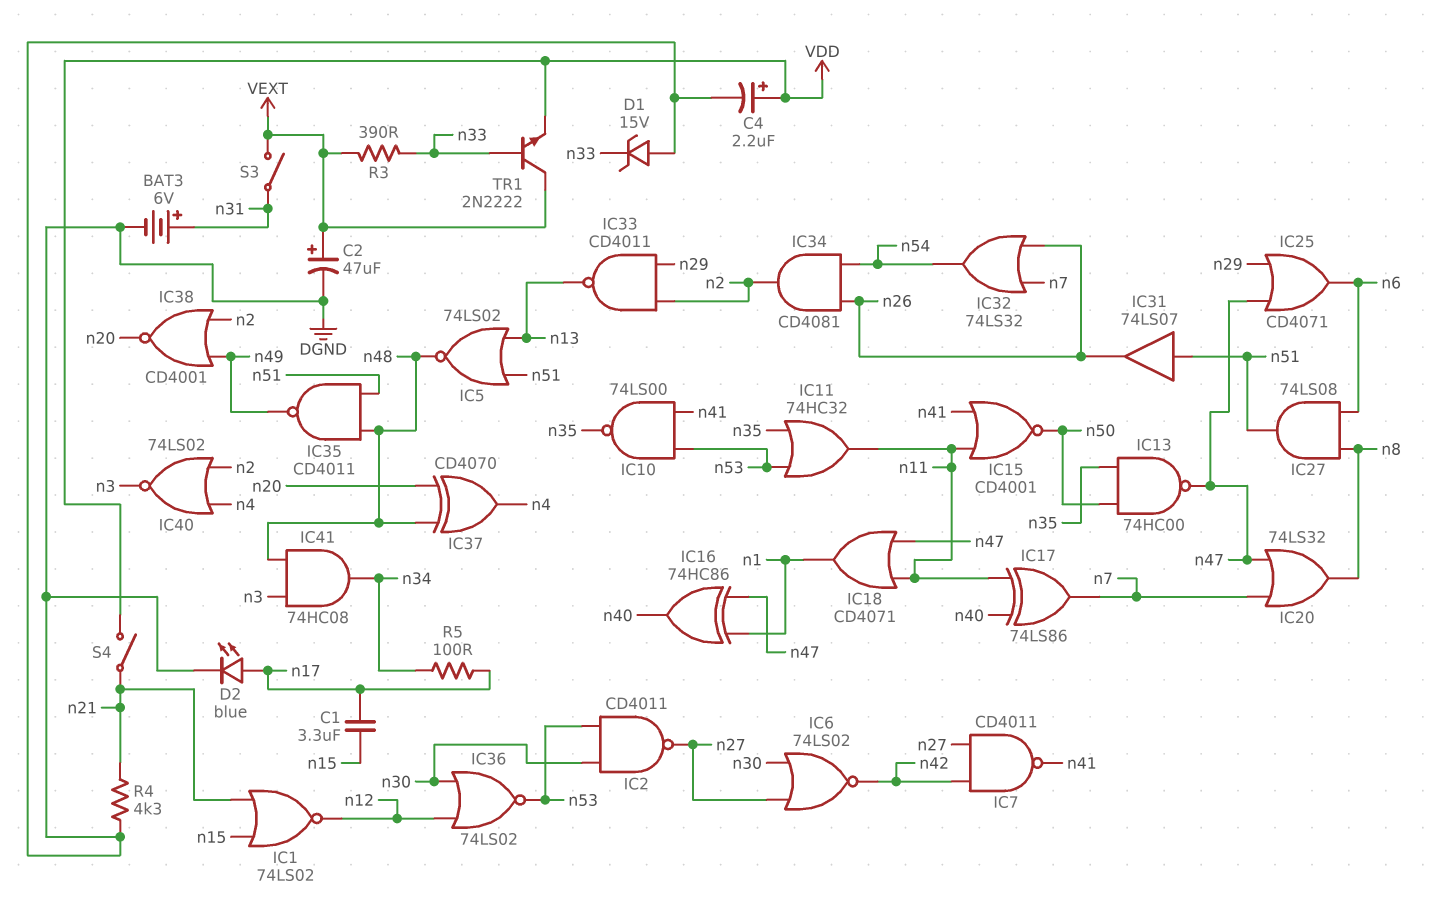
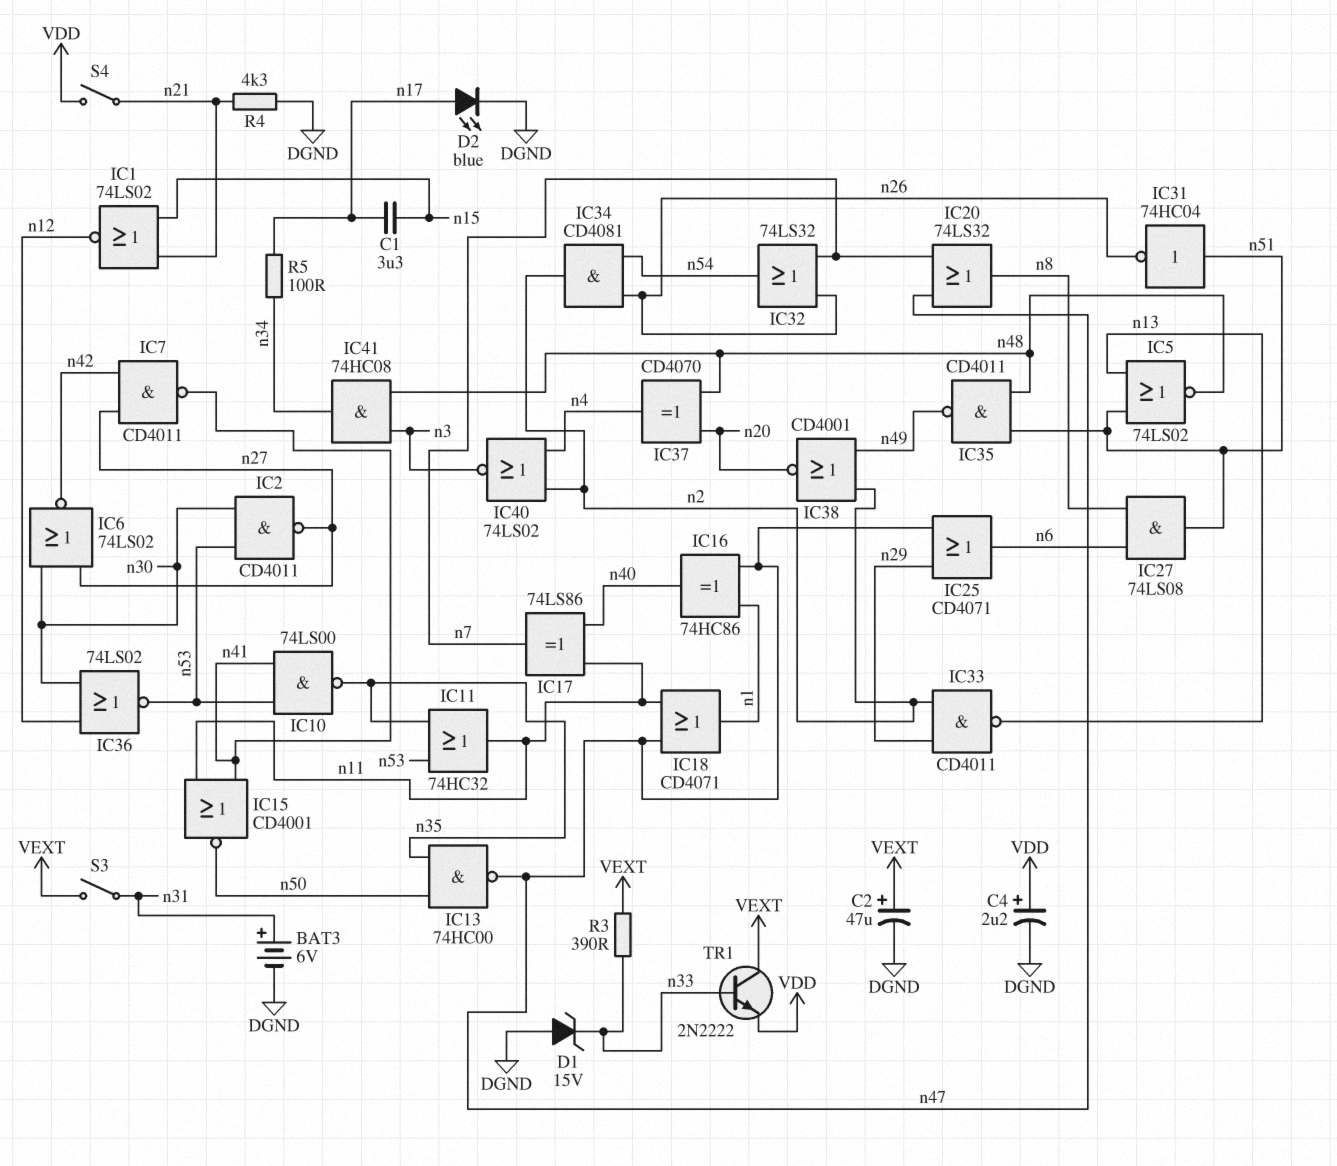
IC31: buffer 74LS07 (in n51, out n26) -> NOT 74HC04 (in n51, out n26)

